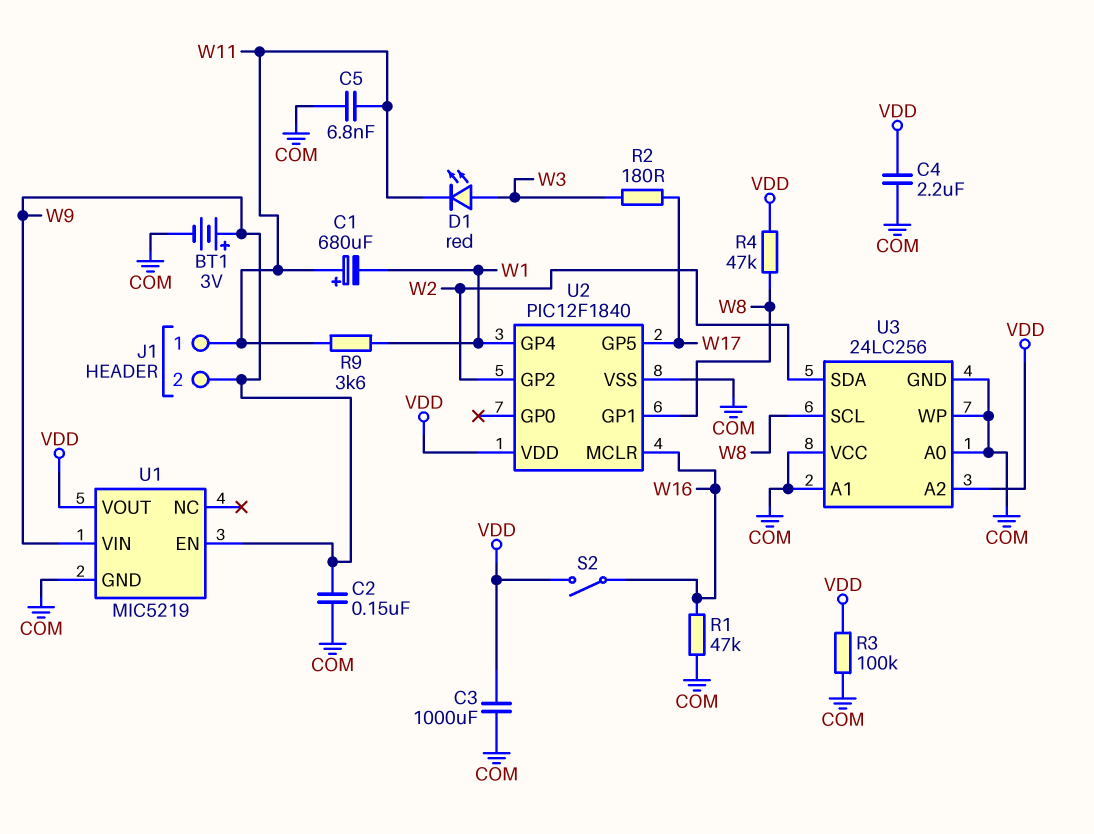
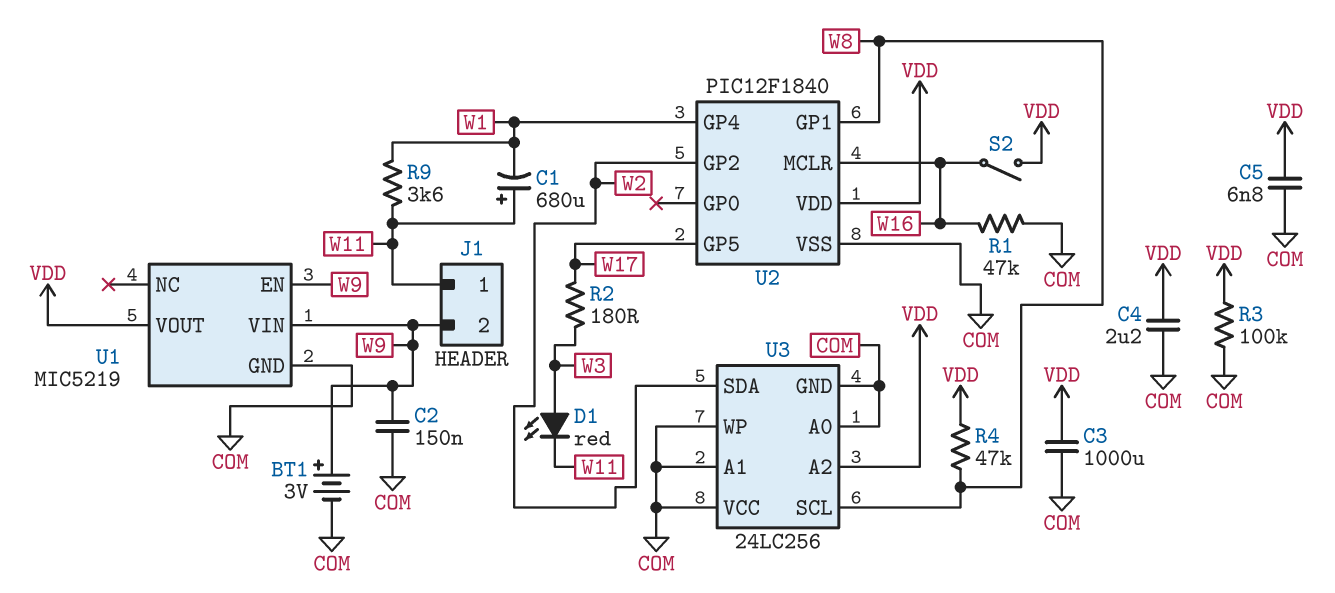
C5: 6.8nF (COM, W11) -> 6.8nF (COM, VDD)

